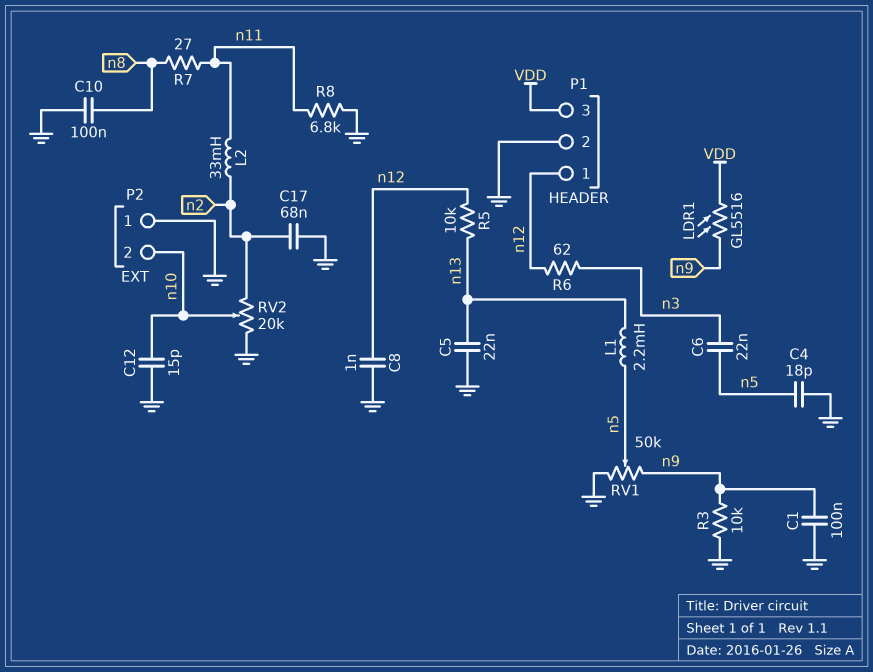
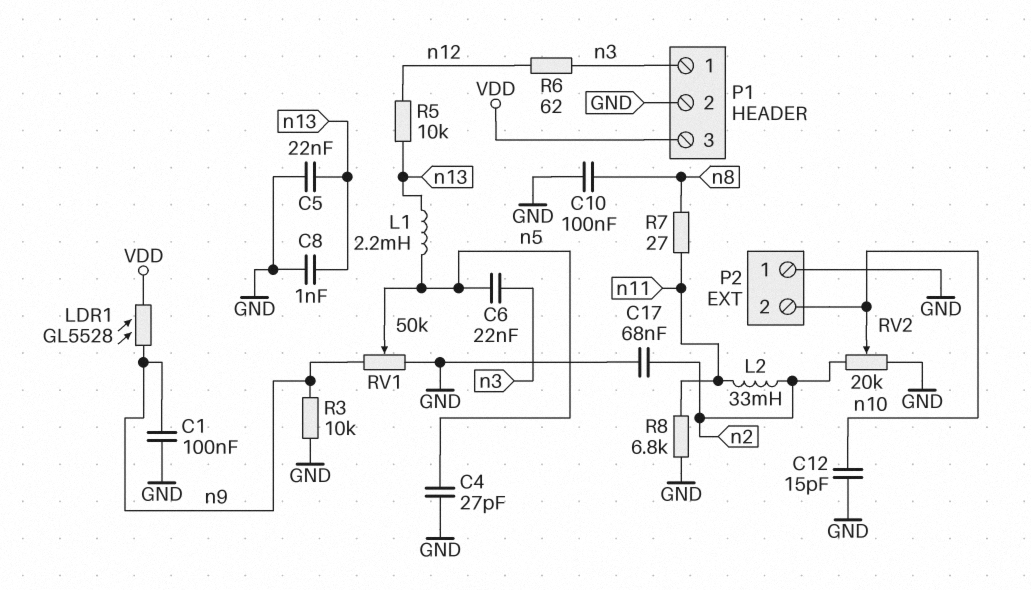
C4: 18pF (GND, n5) -> 27pF (GND, n5)
C8: 1nF (GND, n12) -> 1nF (GND, n13)
LDR1: GL5516 (VDD, n9) -> GL5528 (VDD, n9)
P1 pin 1: n12 -> n3

